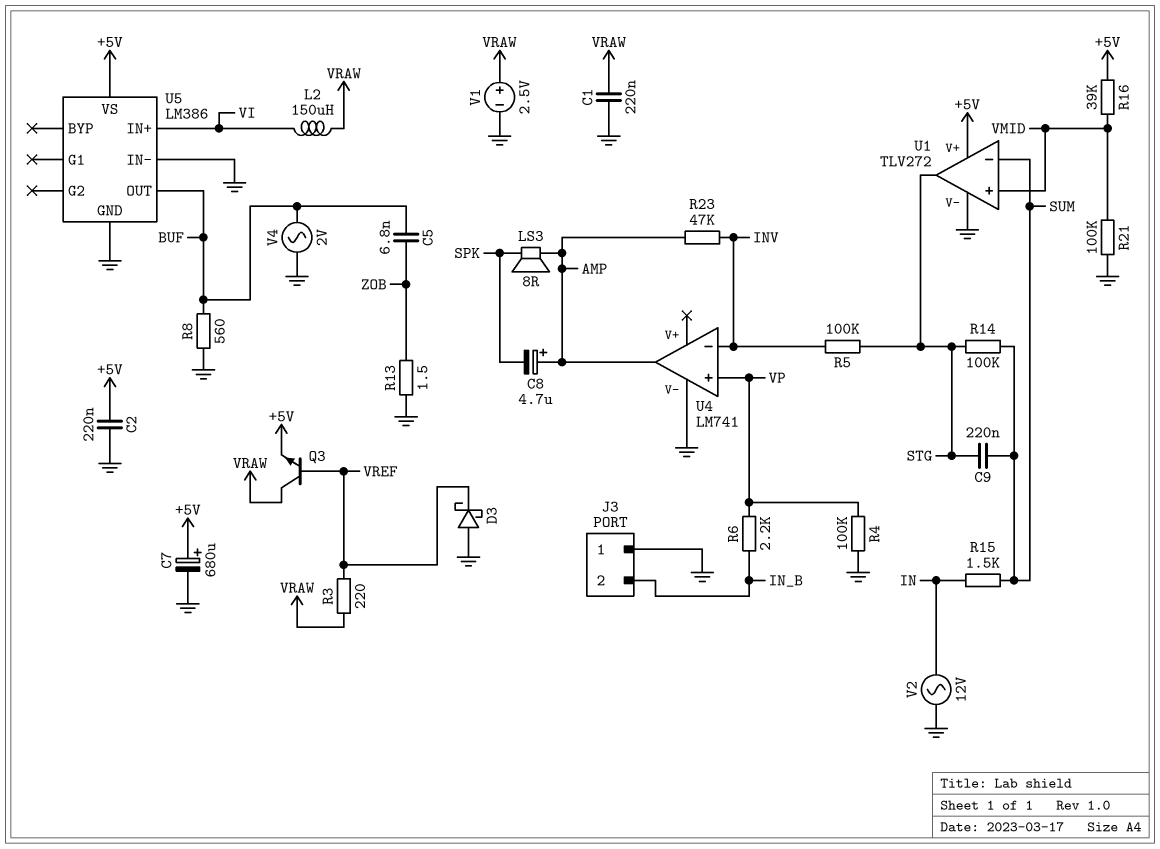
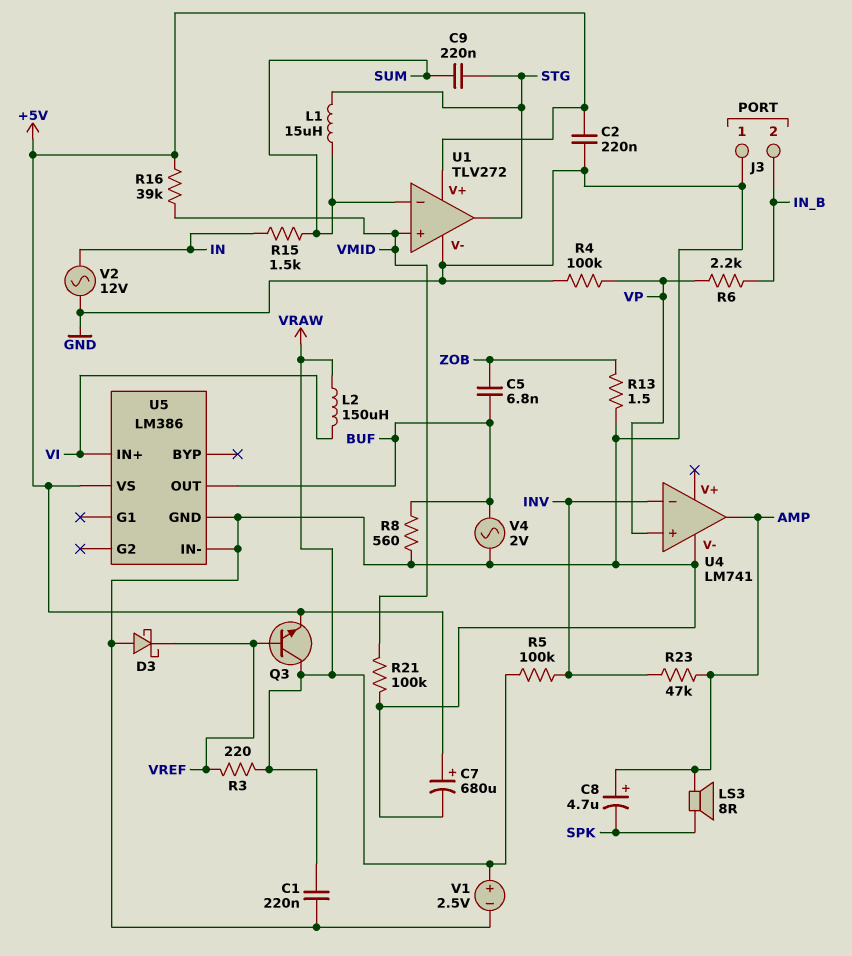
L1: none -> 15uH (STG, SUM)
R5: 100k (INV, STG) -> 100k (INV, VRAW)
R14: 100k (STG, SUM) -> none

